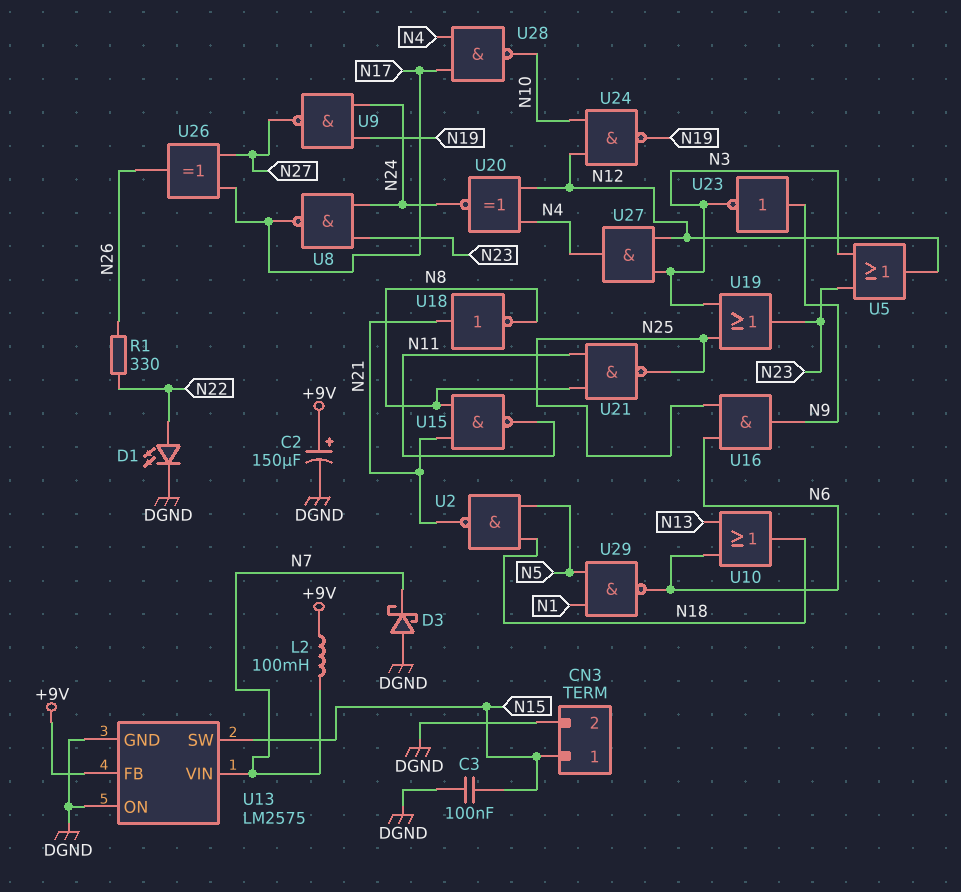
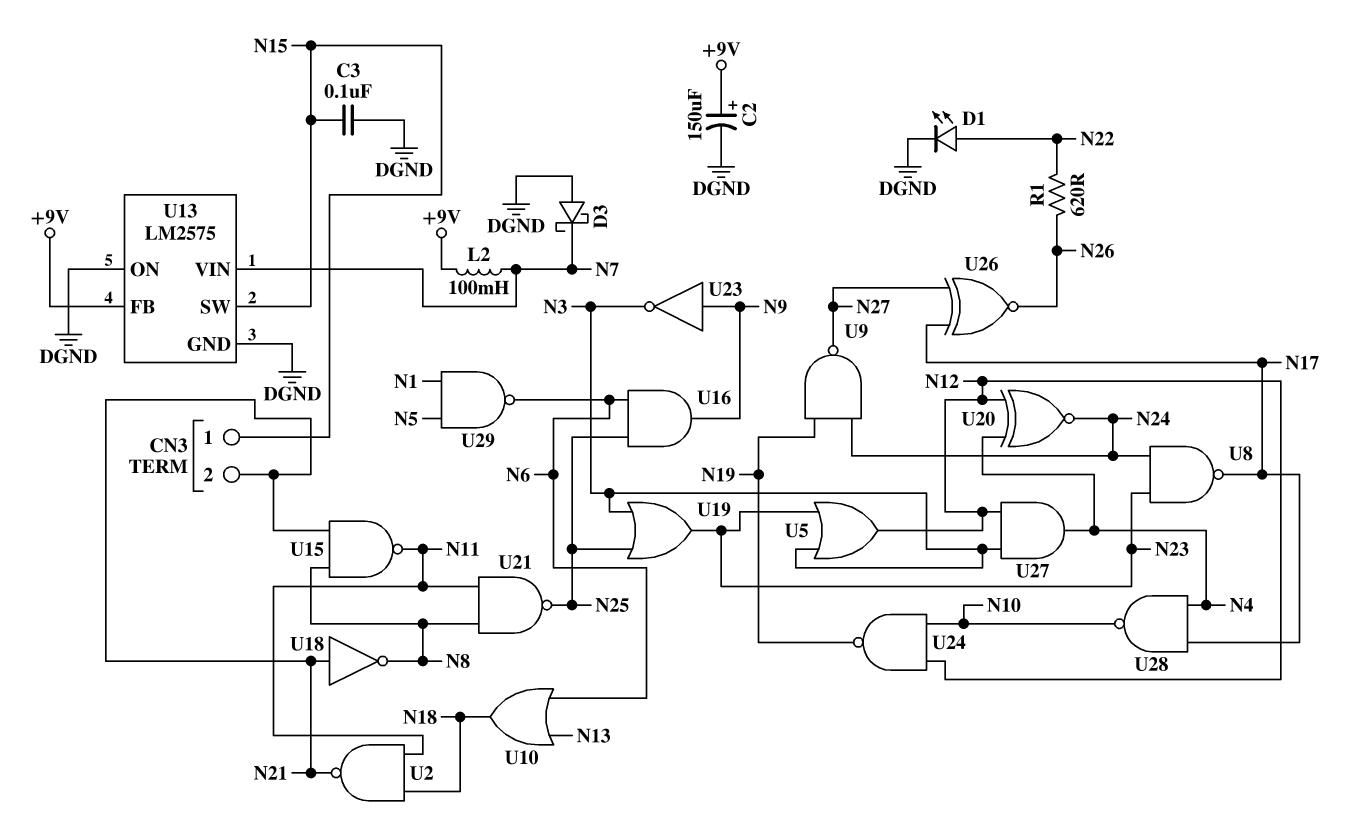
CN3 pin 2: DGND -> N21
R1: 330 (N22, N26) -> 620 (N22, N26)
U2: NAND (in N5, in N18, out N21) -> NAND (in N11, in N18, out N21)
U26: XOR (in N17, in N27, out N26) -> XNOR (in N17, in N27, out N26)

